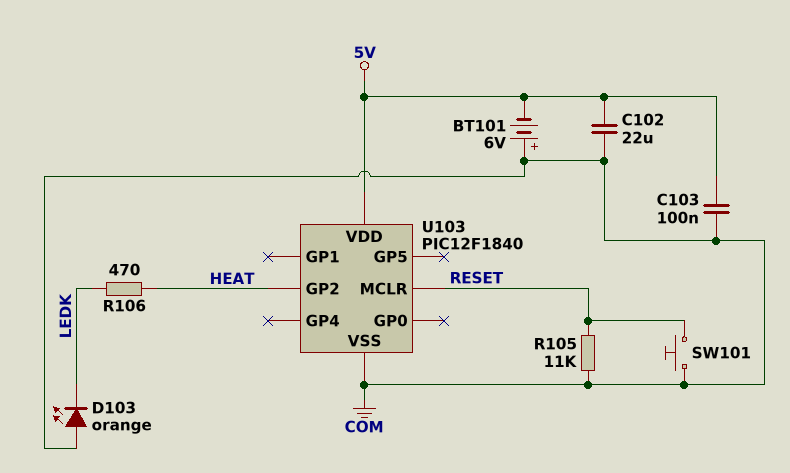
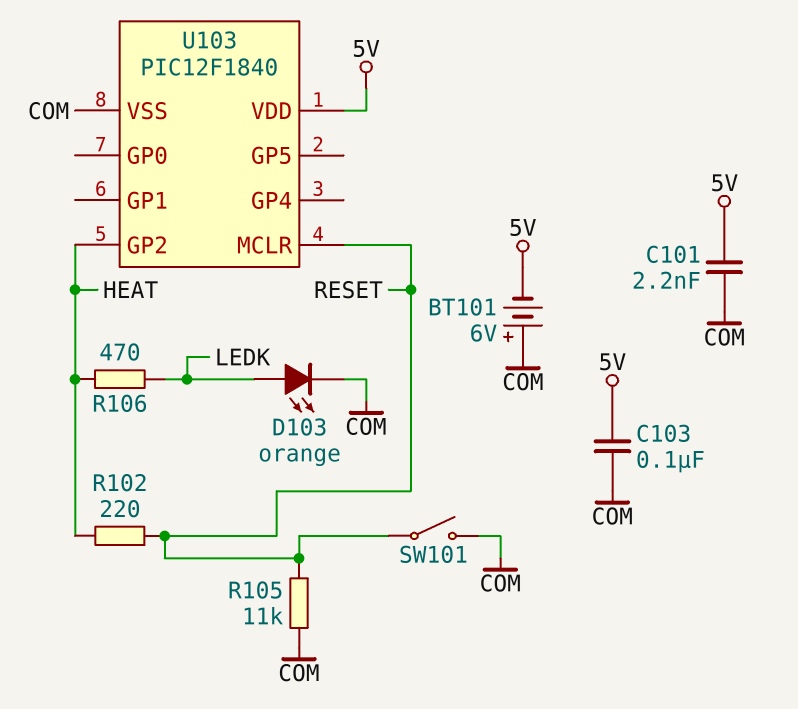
C101: none -> 2.2nF (5V, COM)
C102: 22uF (5V, COM) -> none
D103: LED orange (A COM, K LEDK) -> LED orange (A LEDK, K COM)
R102: none -> 220 (HEAT, RESET)
SW101: button (COM, RESET) -> switch (COM, RESET)

